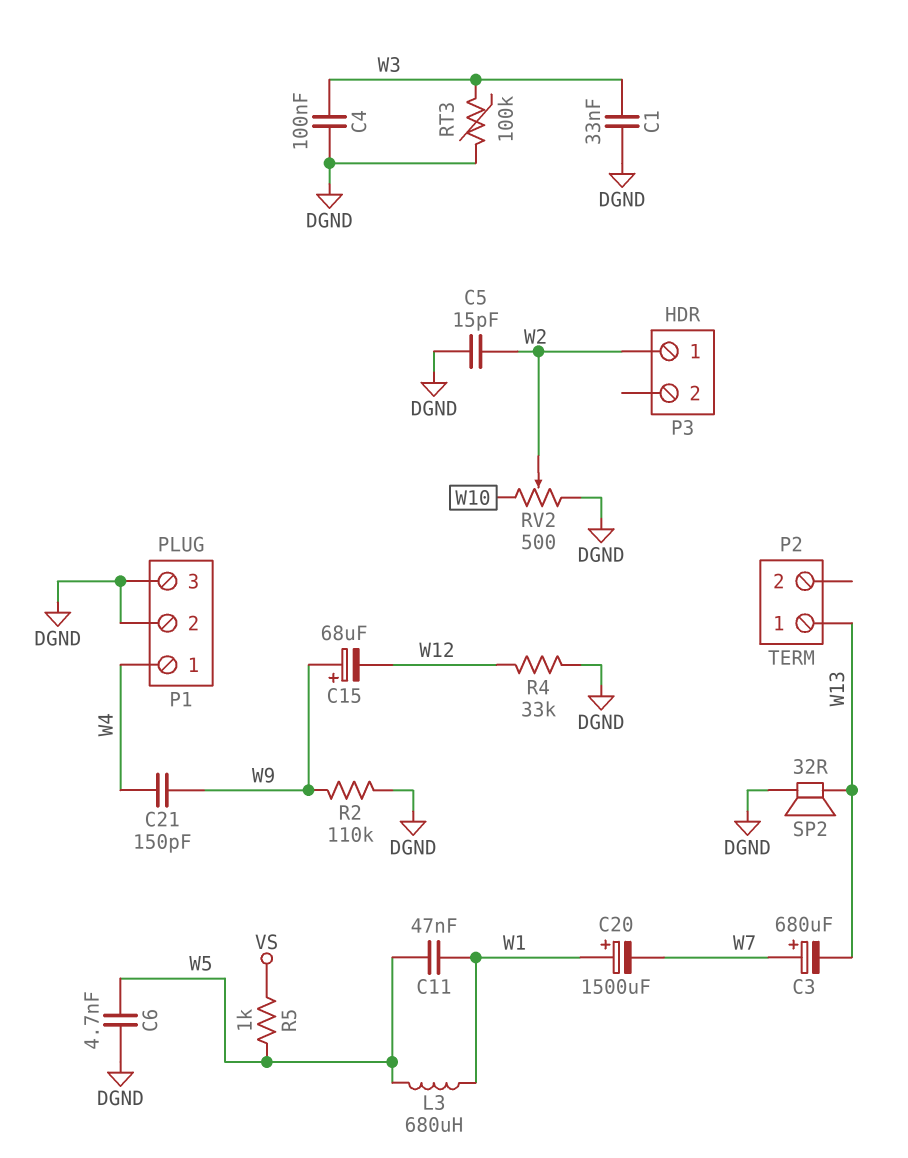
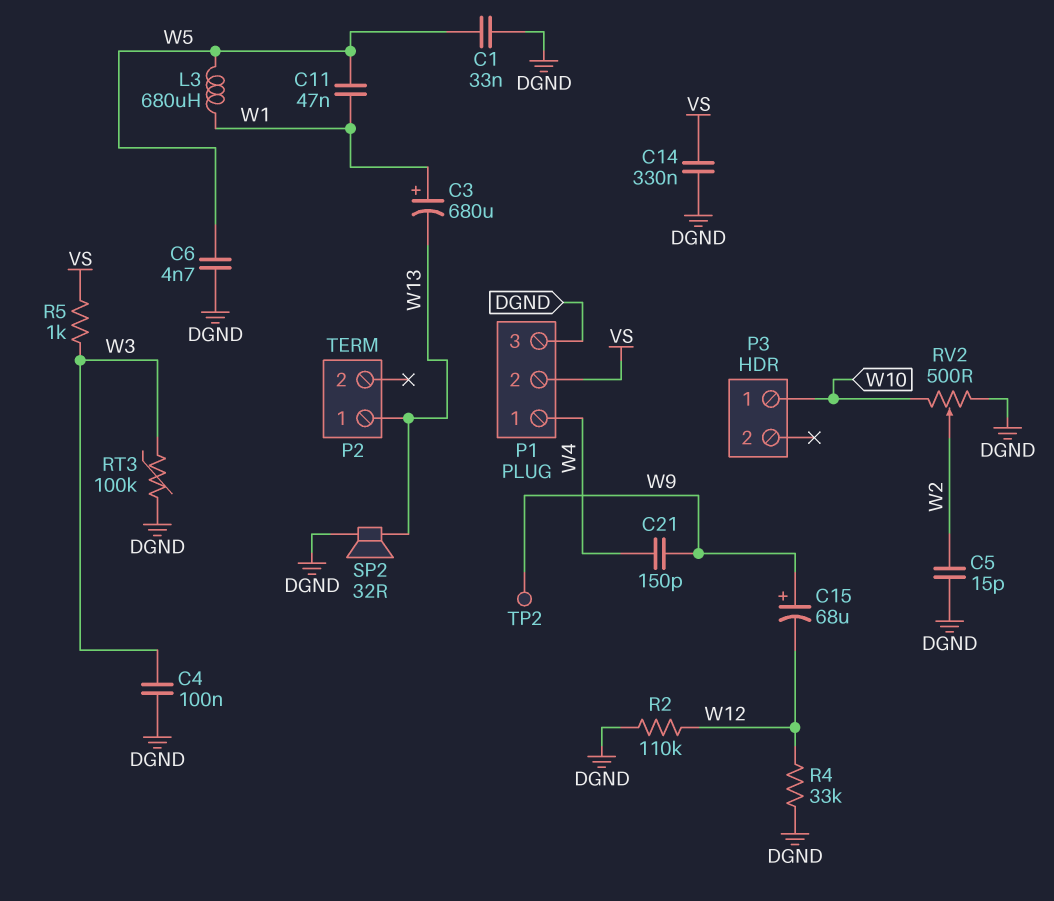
C1: 33nF (DGND, W3) -> 33nF (DGND, W5)
C3: 680uF (plus W7, minus W13) -> 680uF (plus W1, minus W13)
C14: none -> 330nF (DGND, VS)
C20: 1500uF (plus W1, minus W7) -> none
P1 pin 2: DGND -> VS
P3 pin 1: W2 -> W10
R2: 110k (DGND, W9) -> 110k (DGND, W12)
R5: 1k (VS, W5) -> 1k (VS, W3)
TP2: none -> test point (W9)

